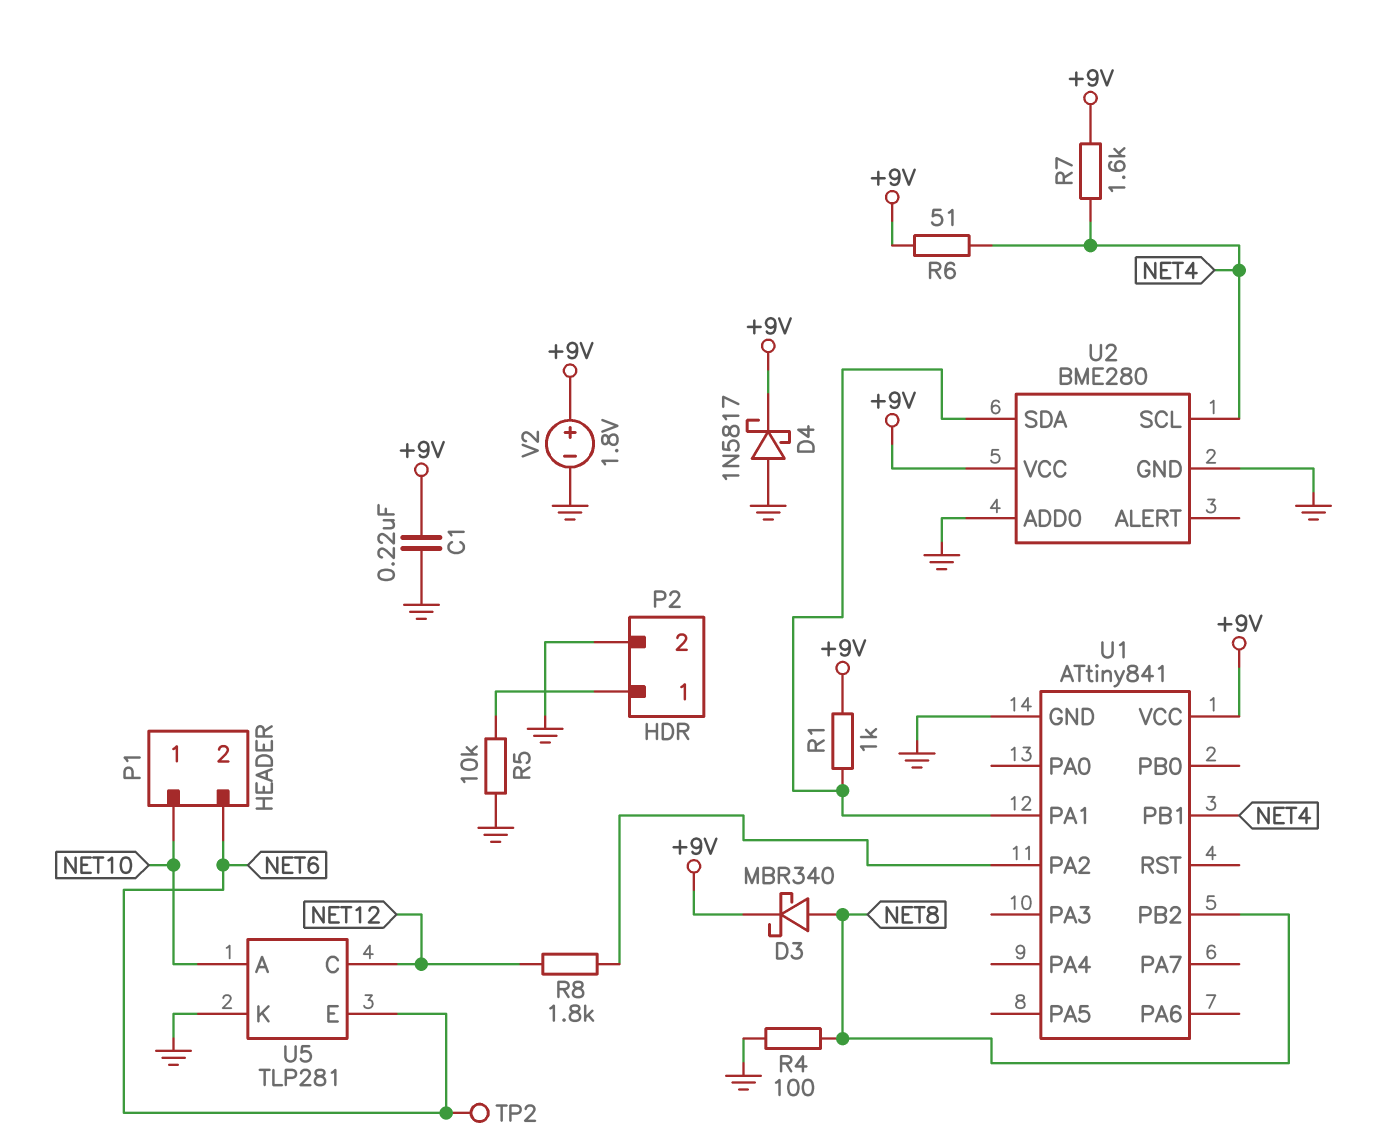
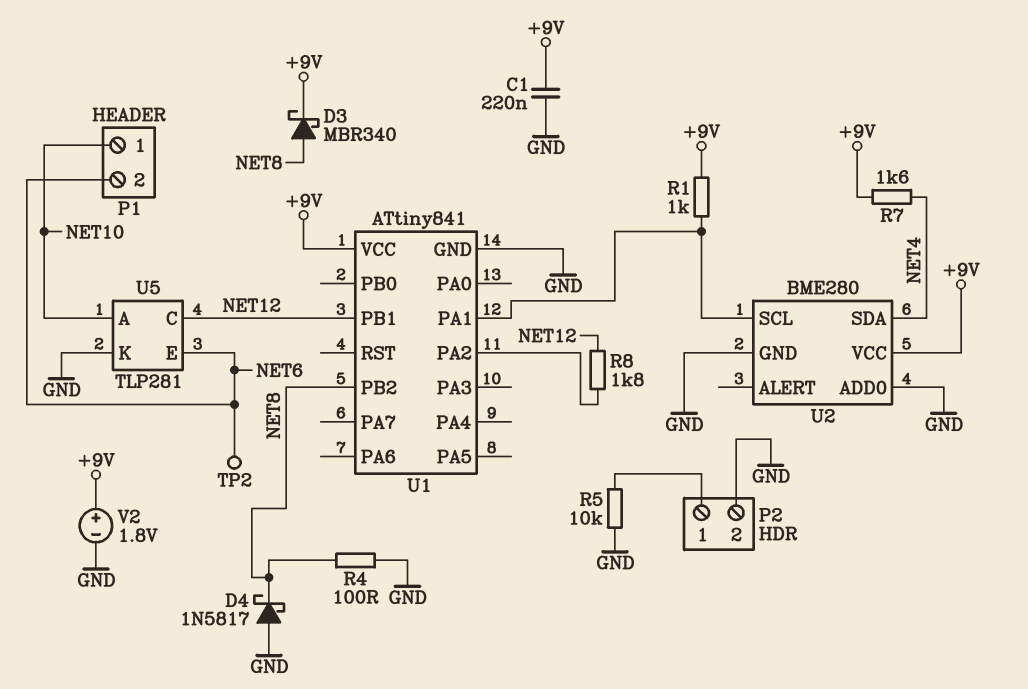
D4: schottky 1N5817 (A GND, K +9V) -> schottky 1N5817 (A GND, K NET8)
R6: 51 (+9V, NET4) -> none
U1 pin PB1: NET4 -> NET12
U2 pin SCL: NET4 -> U1/PA1
U2 pin SDA: U1/PA1 -> NET4

